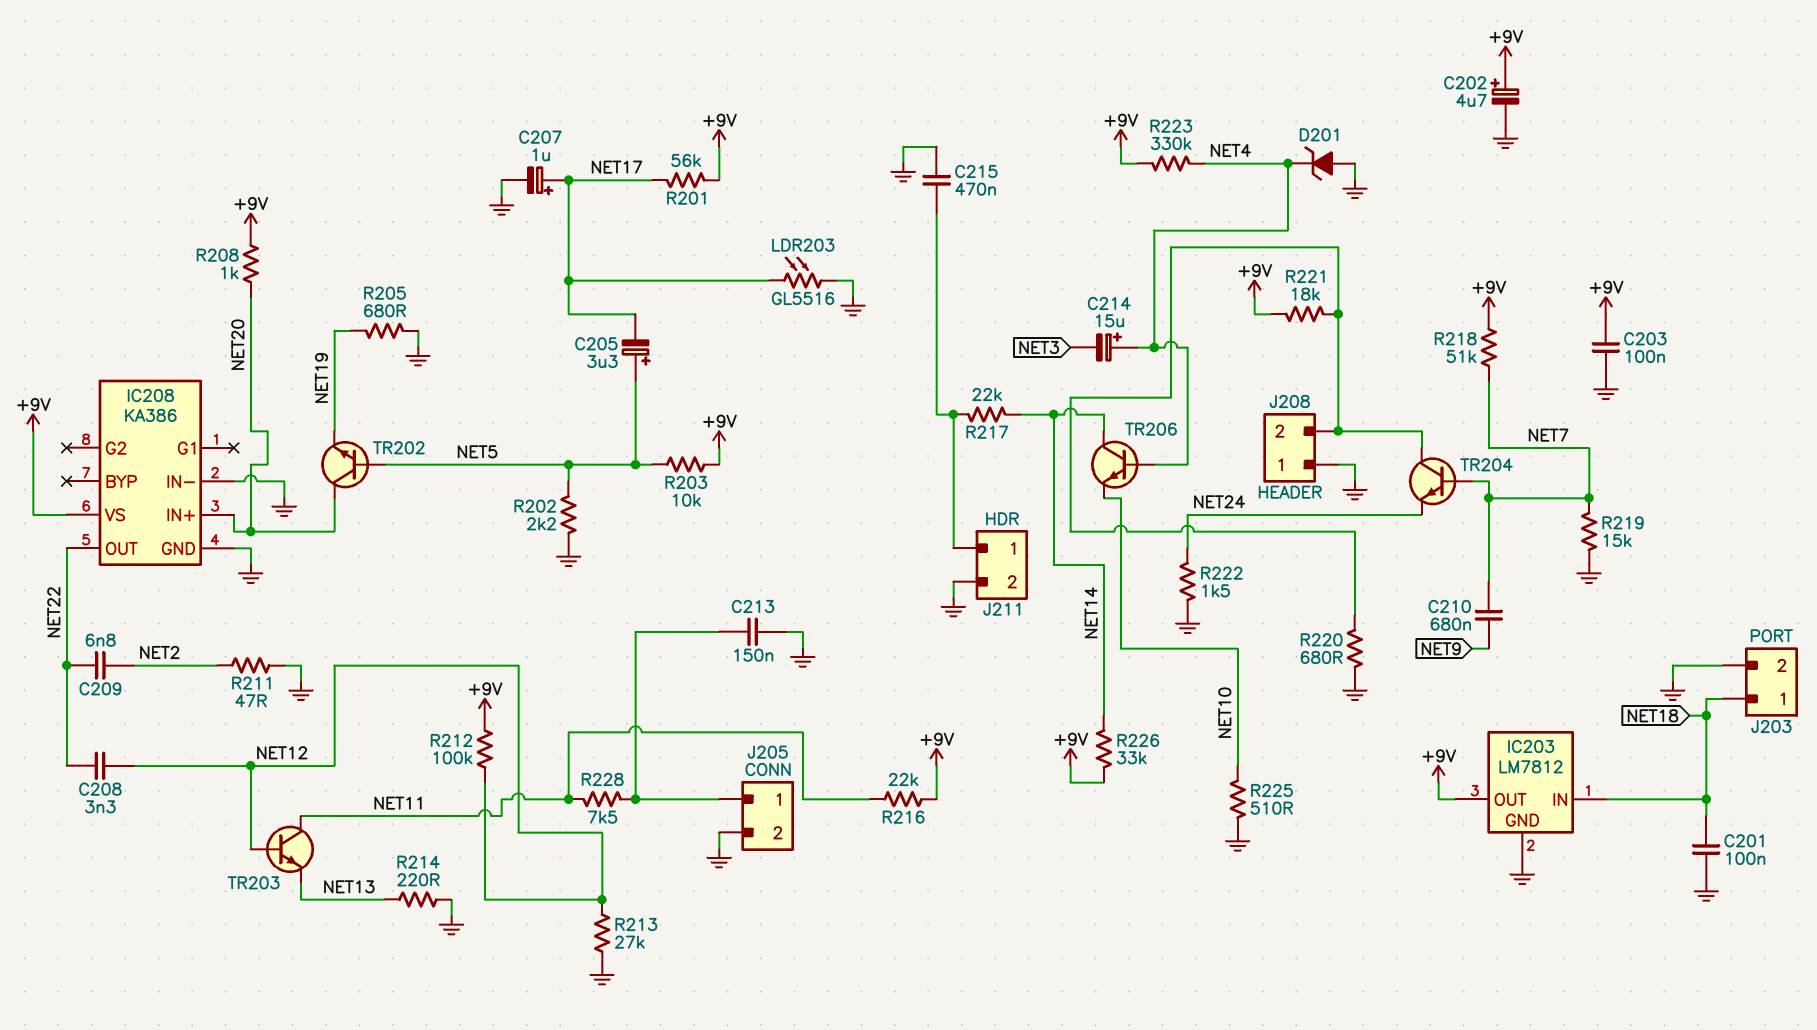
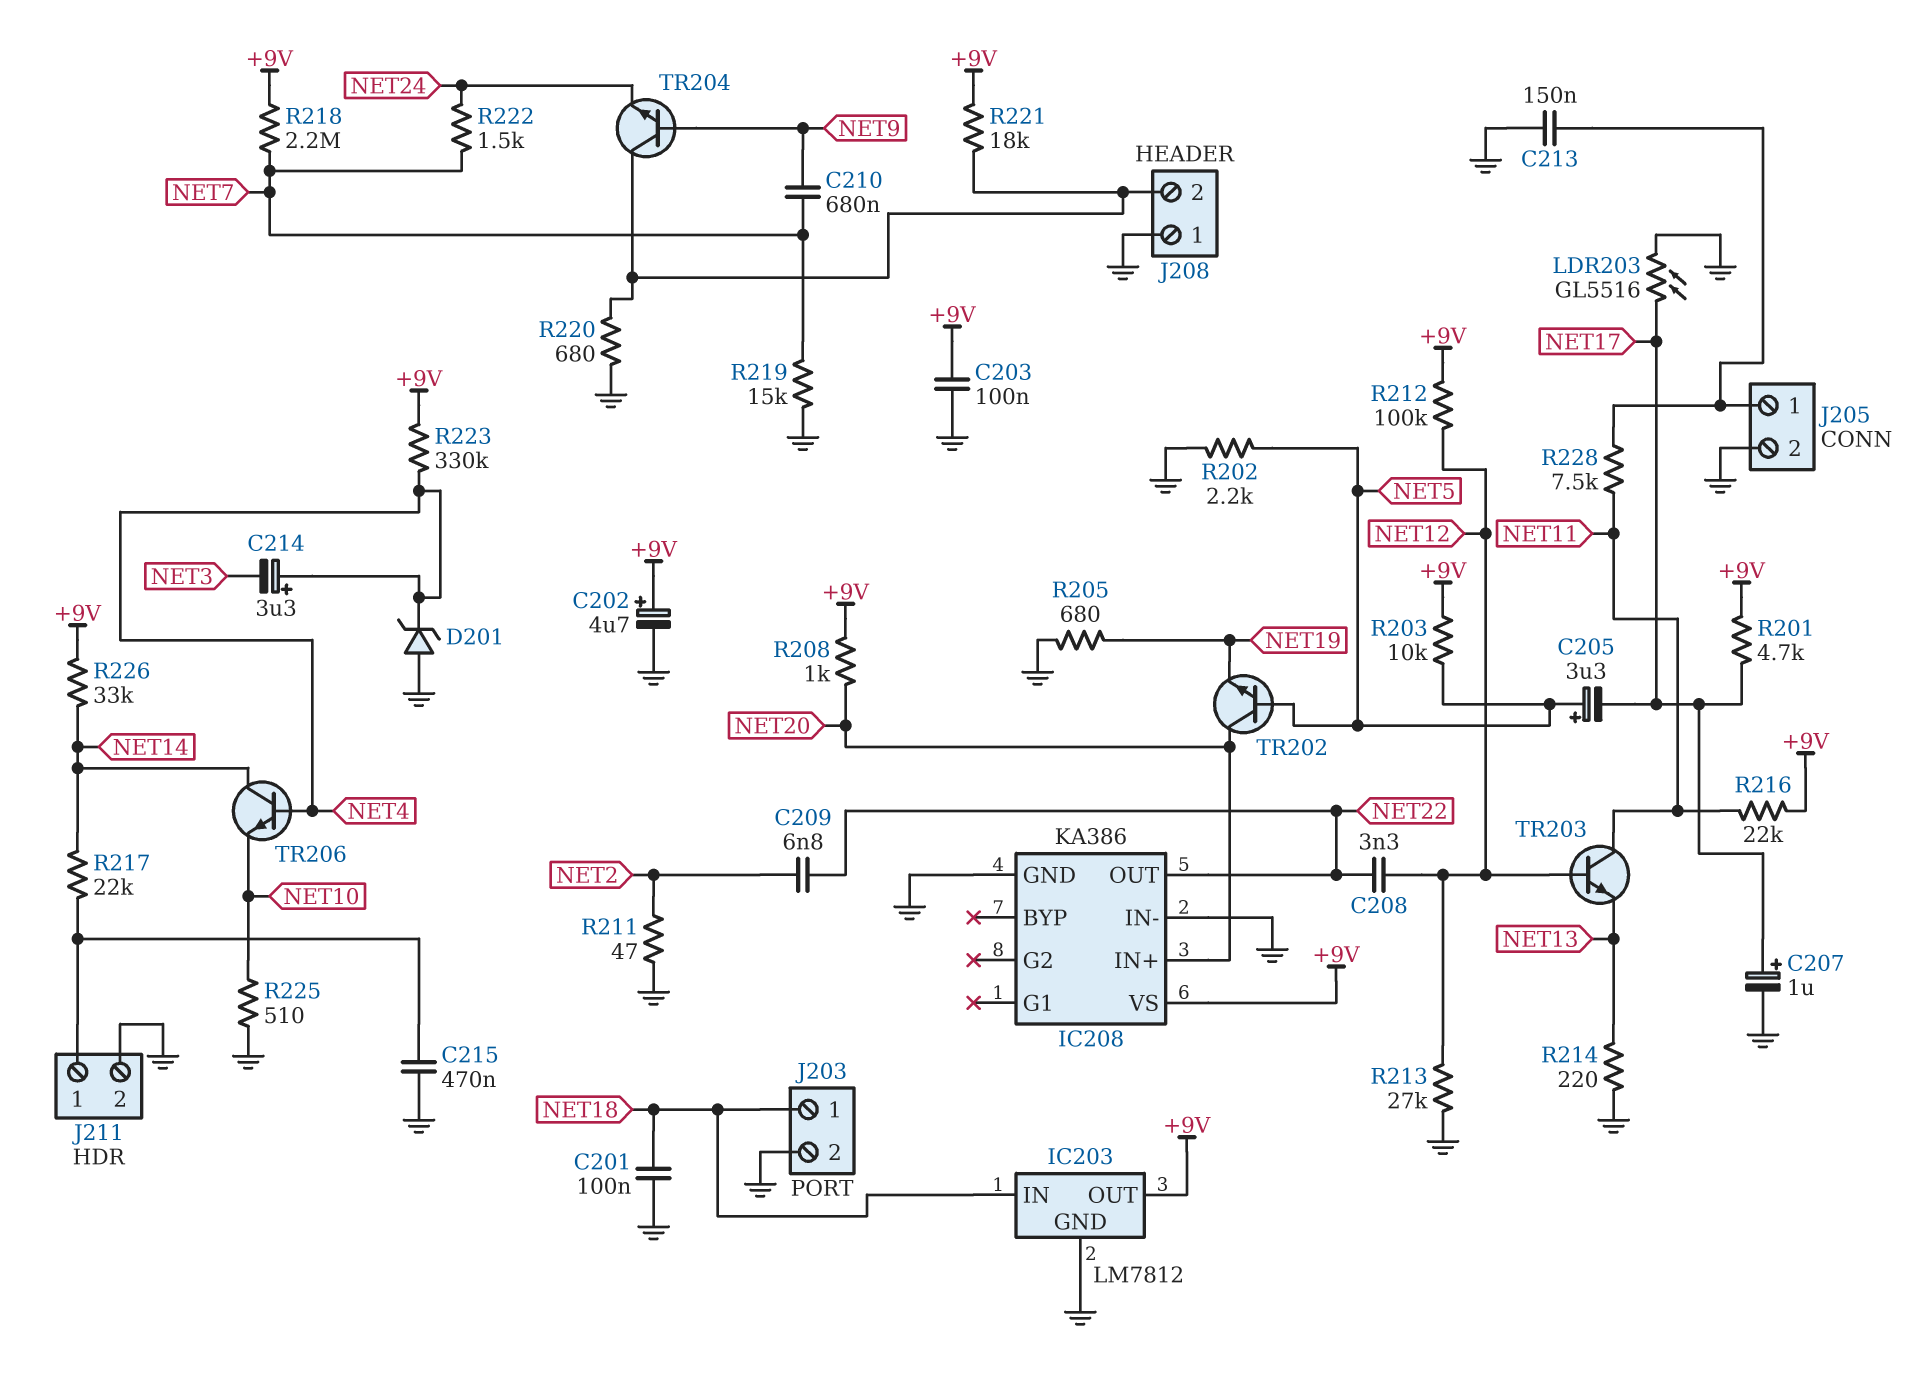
C214: 15uF (plus NET4, minus NET3) -> 3.3uF (plus NET4, minus NET3)
R201: 56k (+9V, NET17) -> 4.7k (+9V, NET17)
R218: 51k (+9V, NET7) -> 2.2M (+9V, NET7)
R222: 1.5k (GND, NET24) -> 1.5k (NET7, NET24)
TR204: NPN (B NET7, C J208/2, E NET24) -> NPN (B NET9, C J208/2, E NET24)

